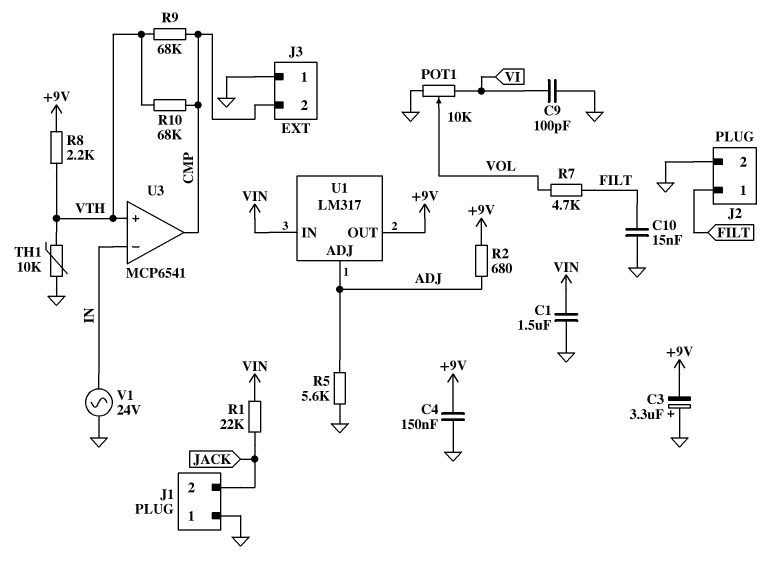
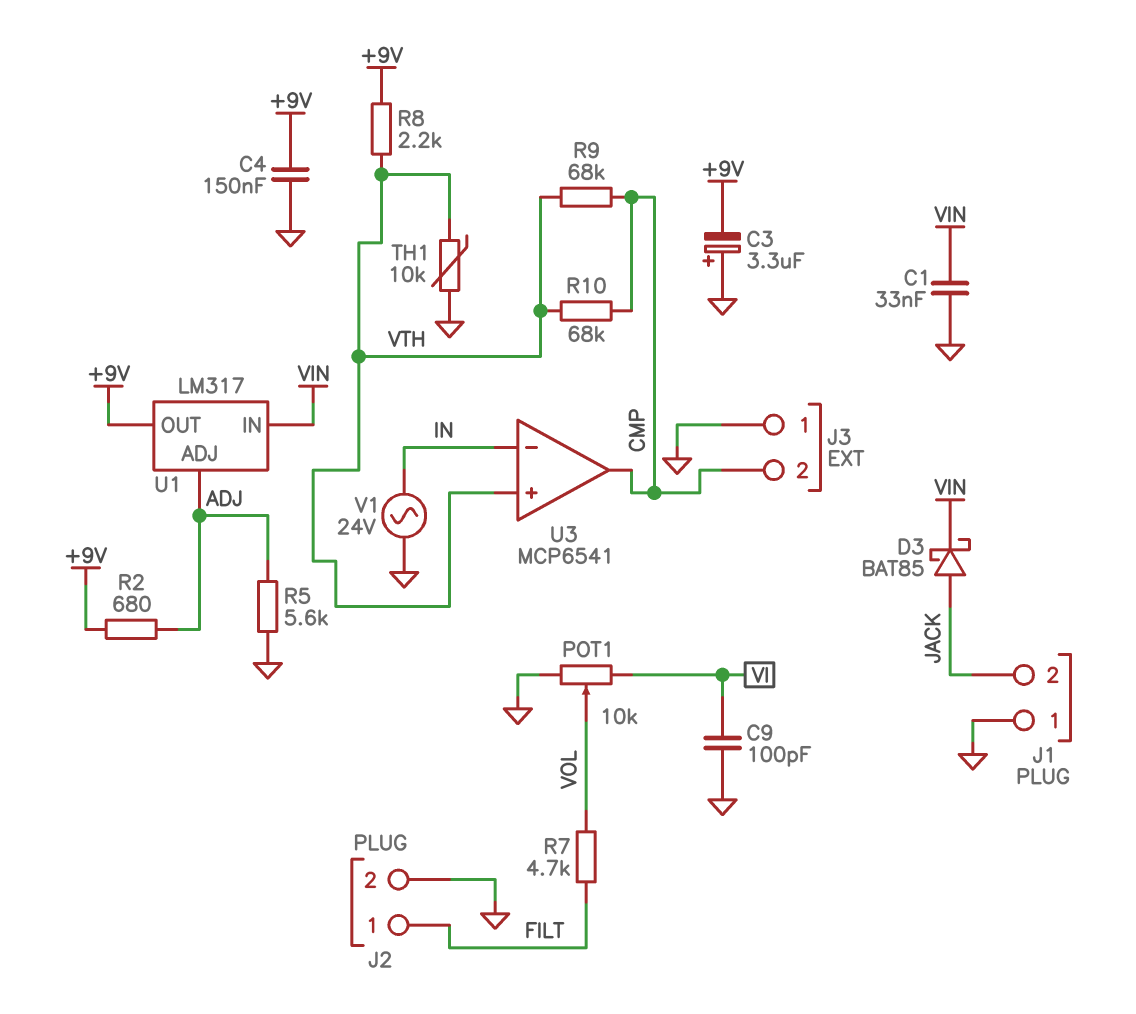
C1: 1.5uF (GND, VIN) -> 33nF (GND, VIN)
C10: 15nF (FILT, GND) -> none
D3: none -> schottky BAT85 (A JACK, K VIN)
R1: 22k (JACK, VIN) -> none

